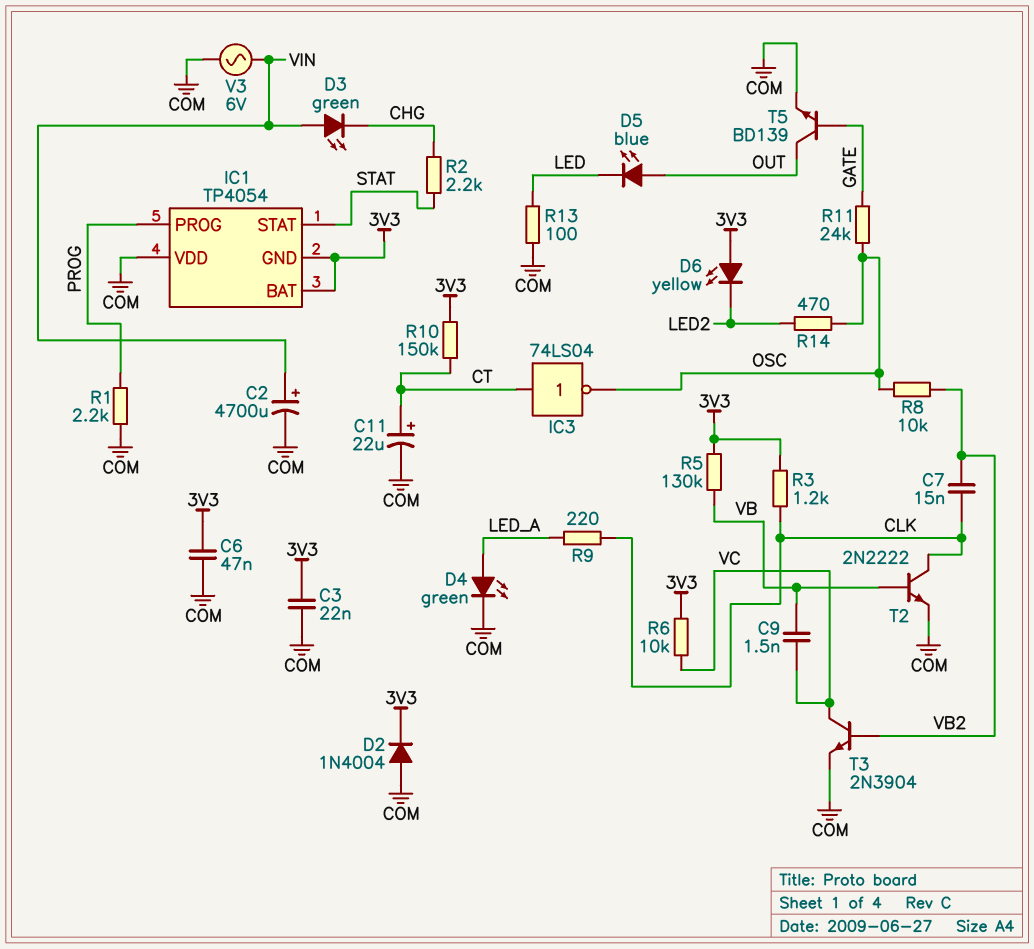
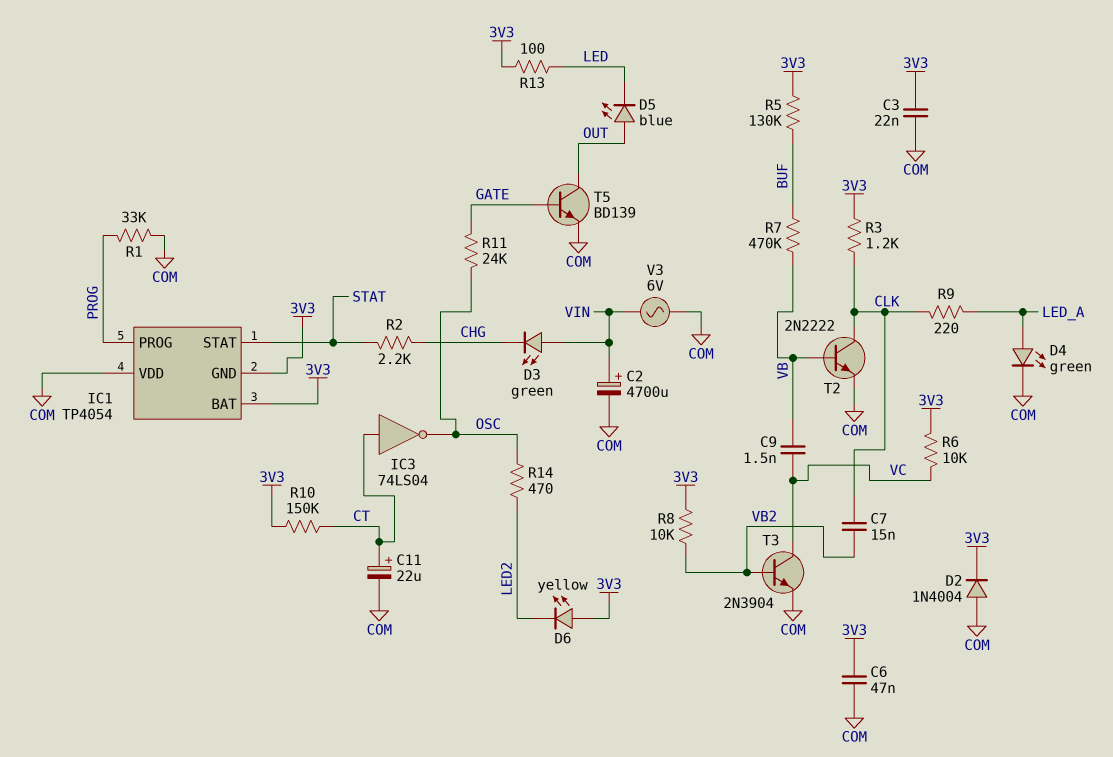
R1: 2.2k (COM, PROG) -> 33k (COM, PROG)
R5: 130k (3V3, VB) -> 130k (3V3, BUF)
R7: none -> 470k (BUF, VB)
R8: 10k (OSC, VB2) -> 10k (3V3, VB2)
R13: 100 (COM, LED) -> 100 (3V3, LED)

